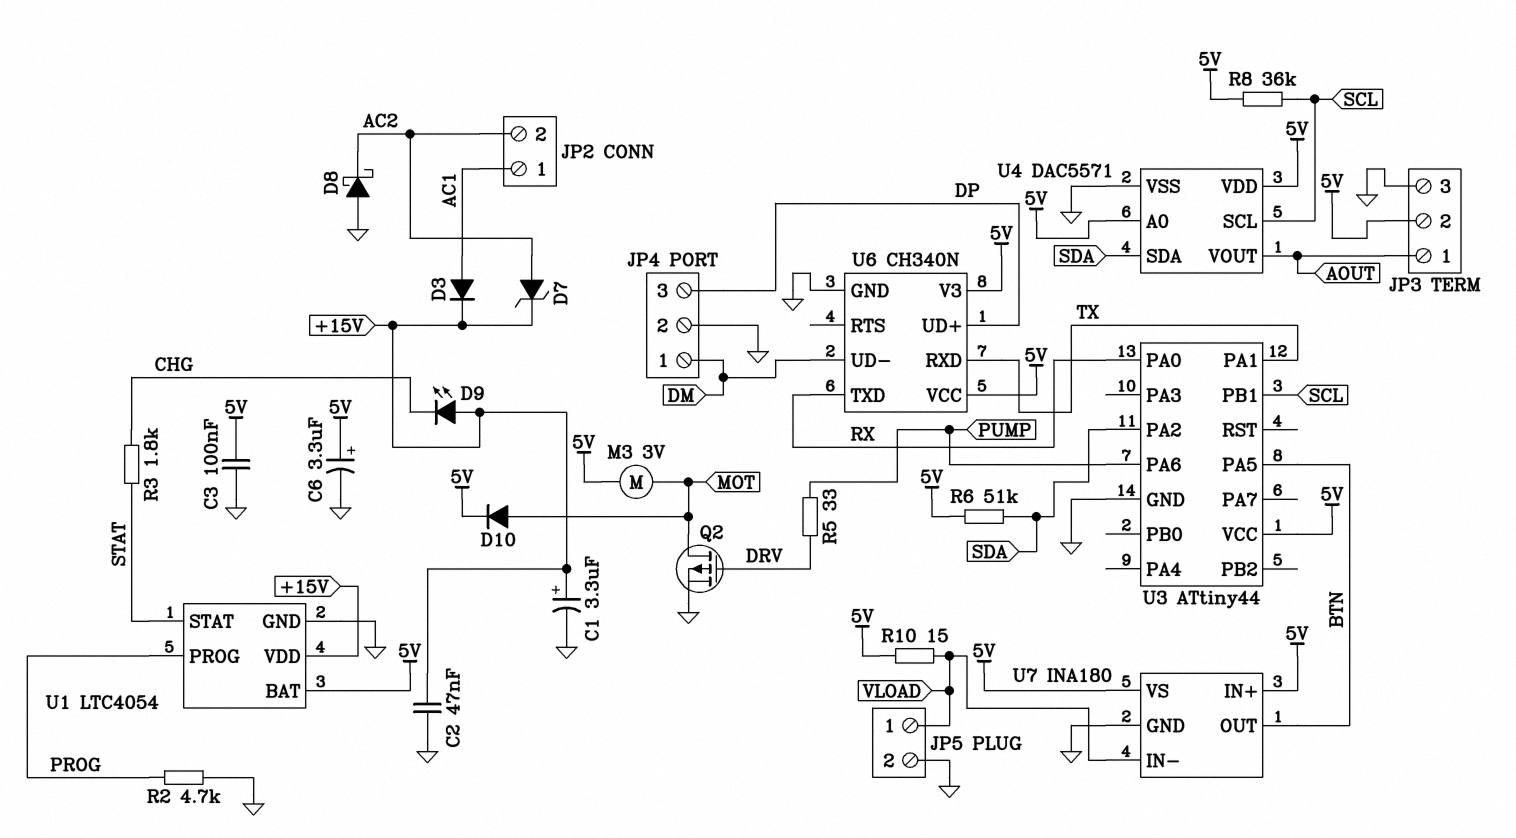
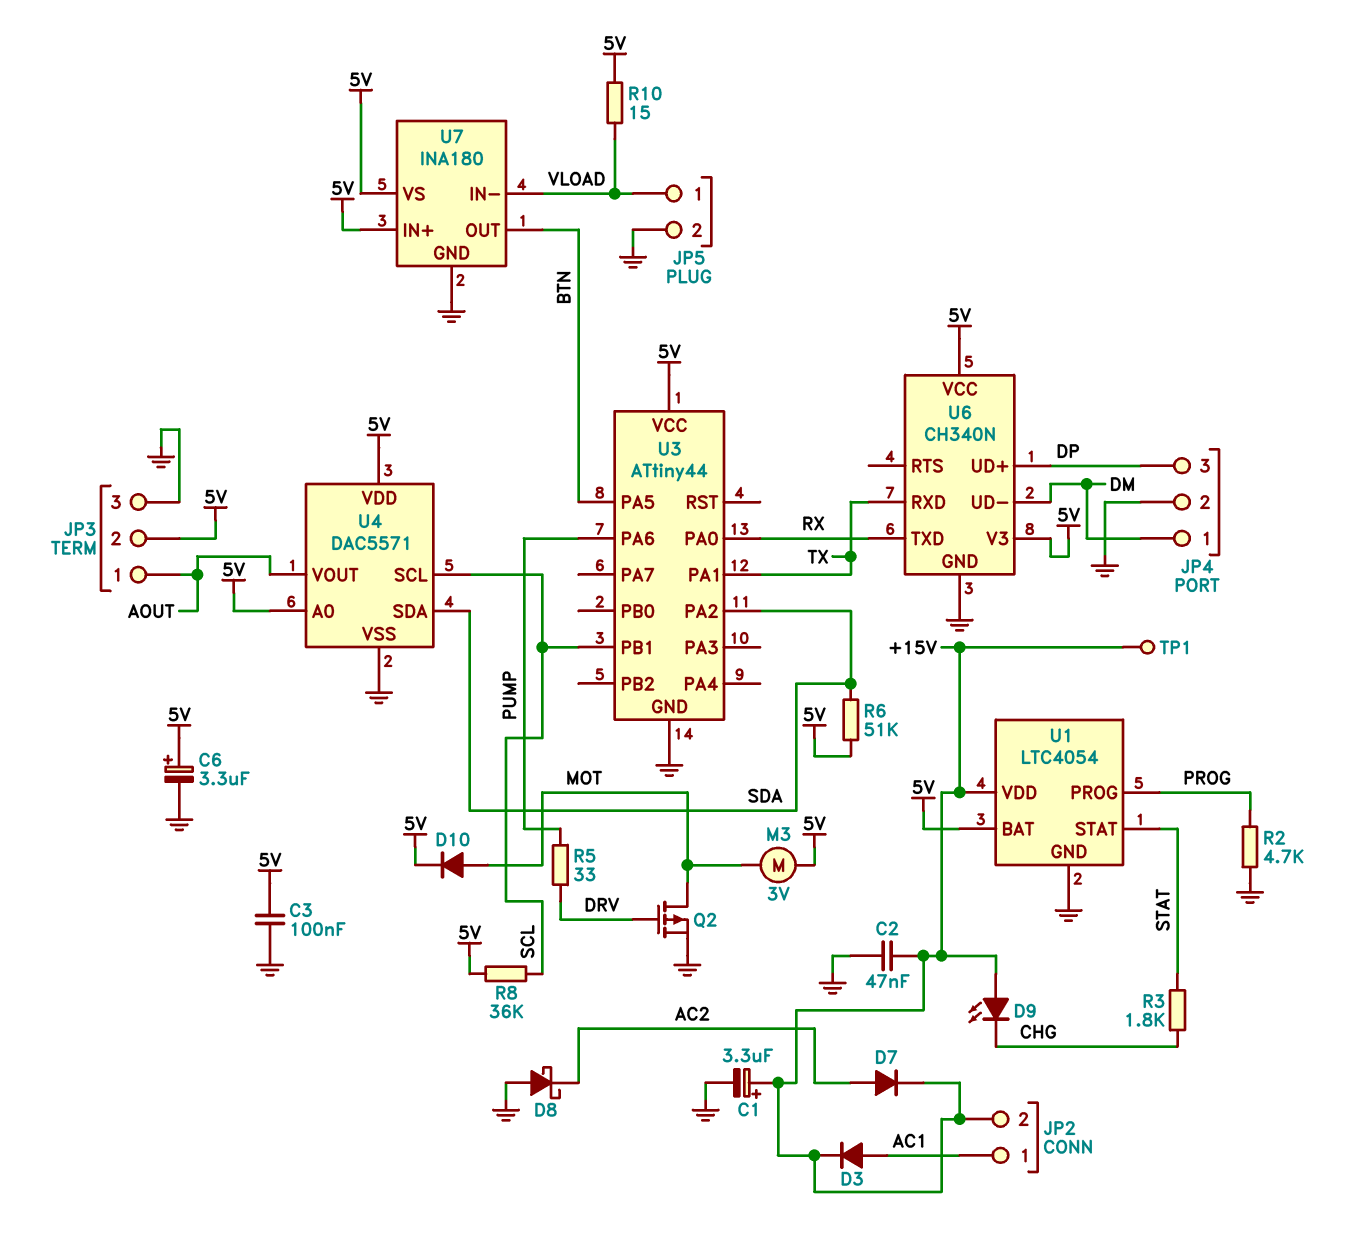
D7: zener (A AC2, K +15V) -> diode (A AC2, K +15V)
JP2 pin 2: AC2 -> +15V
TP1: none -> test point (+15V)

